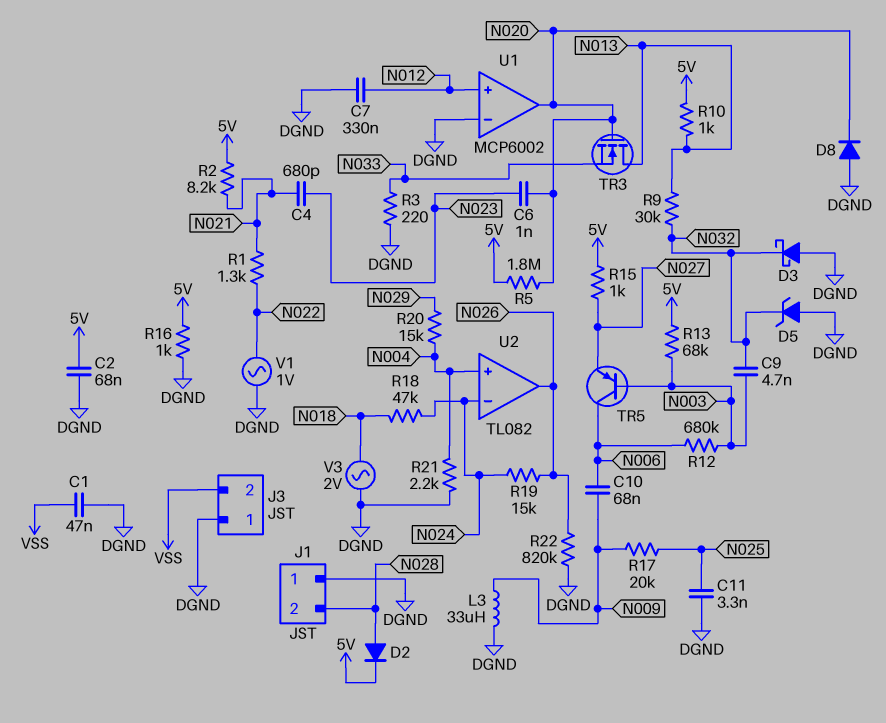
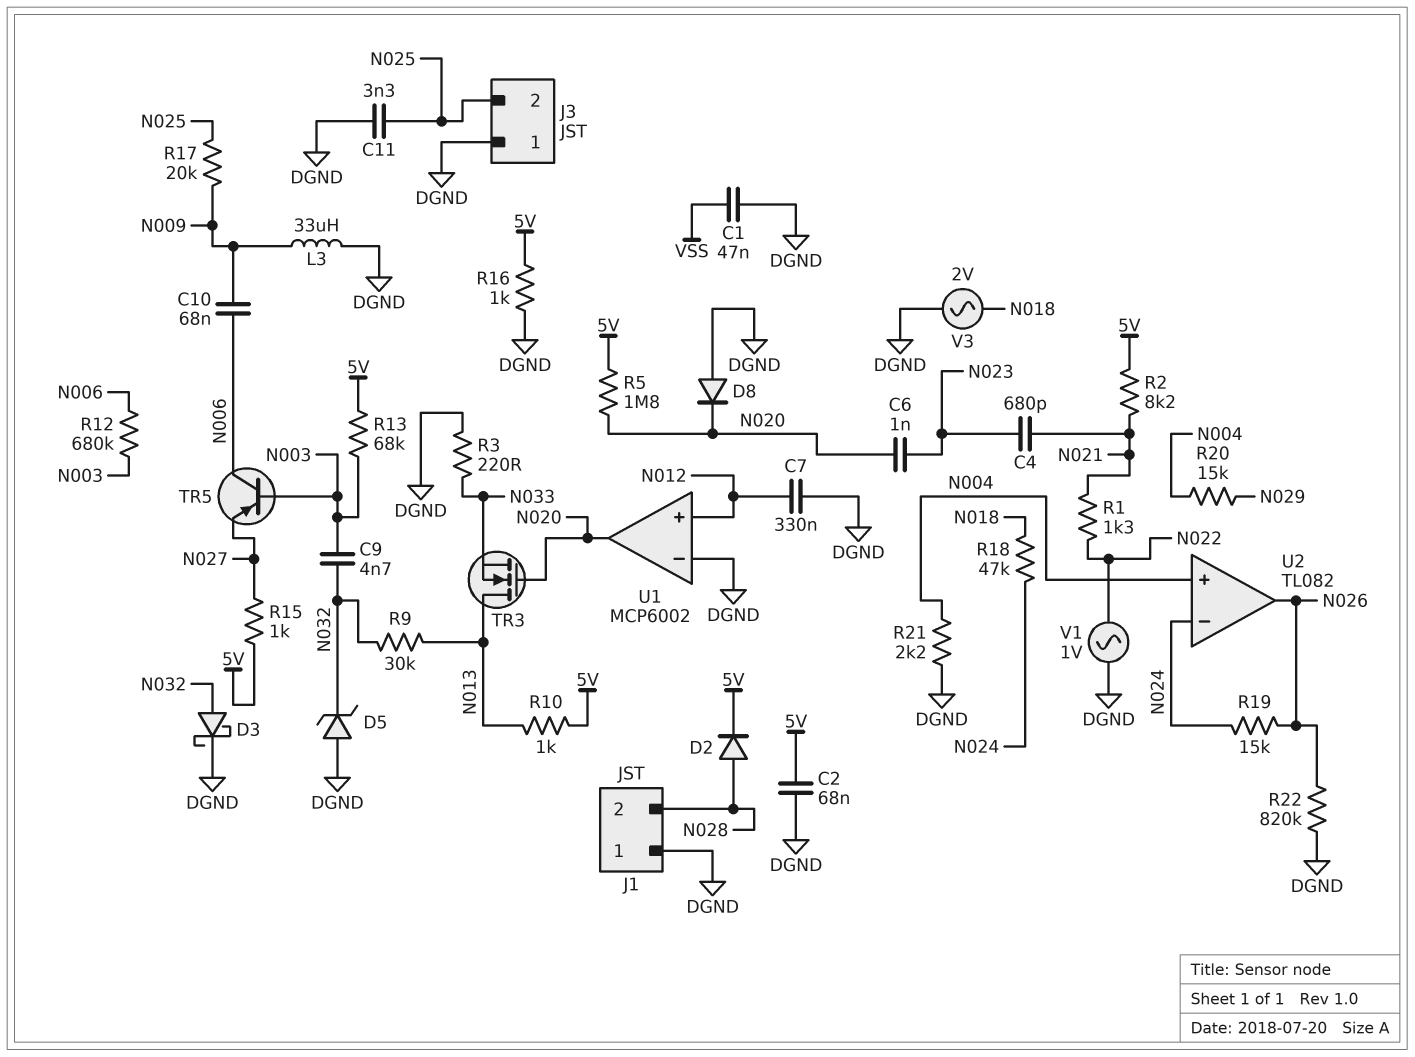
D3: schottky (A DGND, K N032) -> schottky (A N032, K DGND)
J3 pin 2: VSS -> N025

